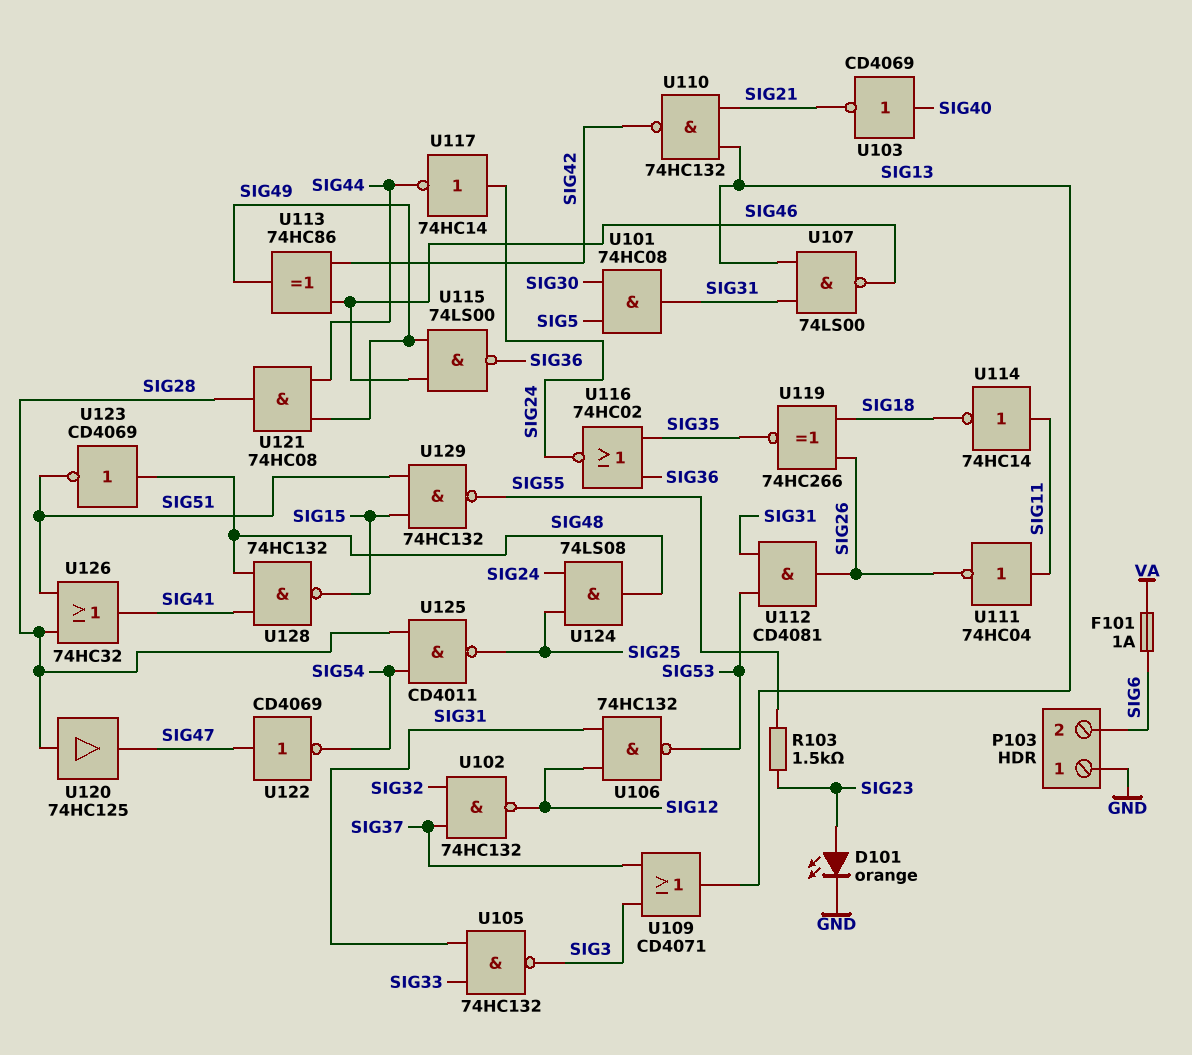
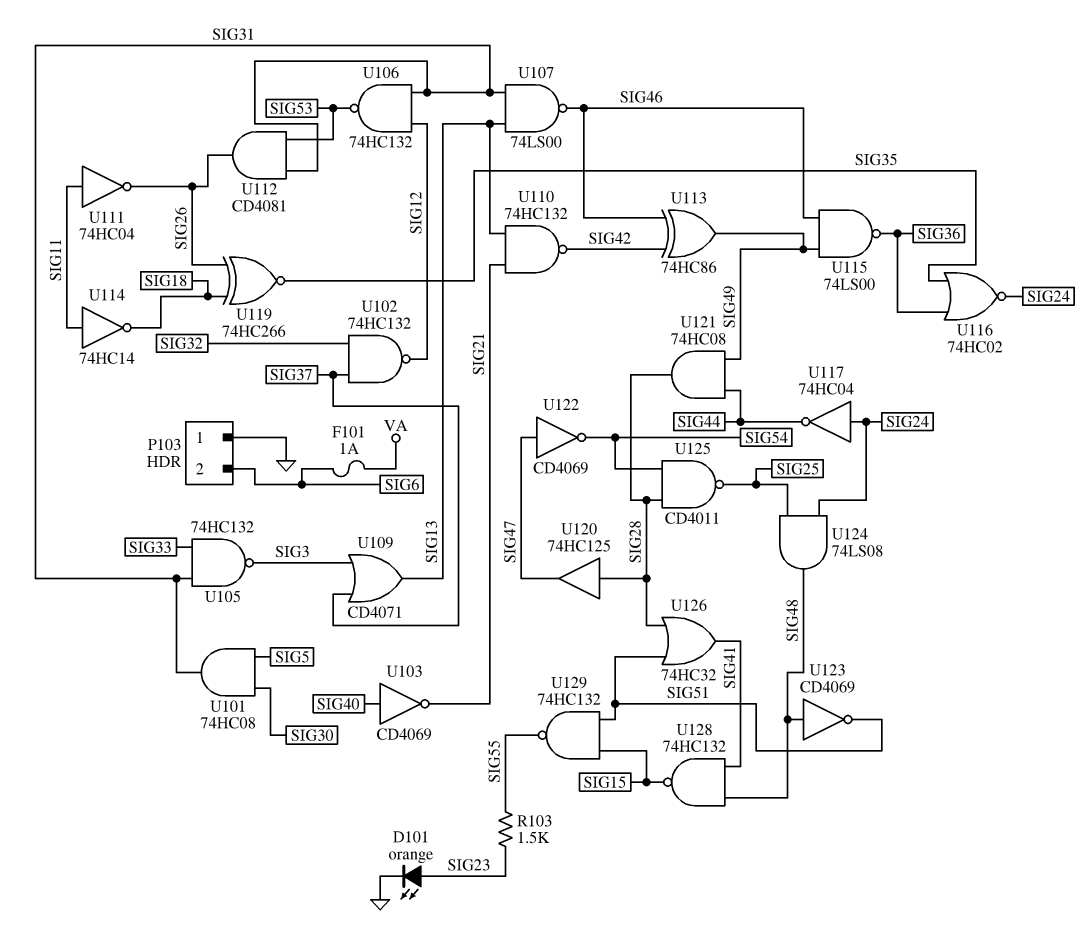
U117: NOT 74HC14 (in SIG24, out SIG44) -> NOT 74HC04 (in SIG24, out SIG44)

